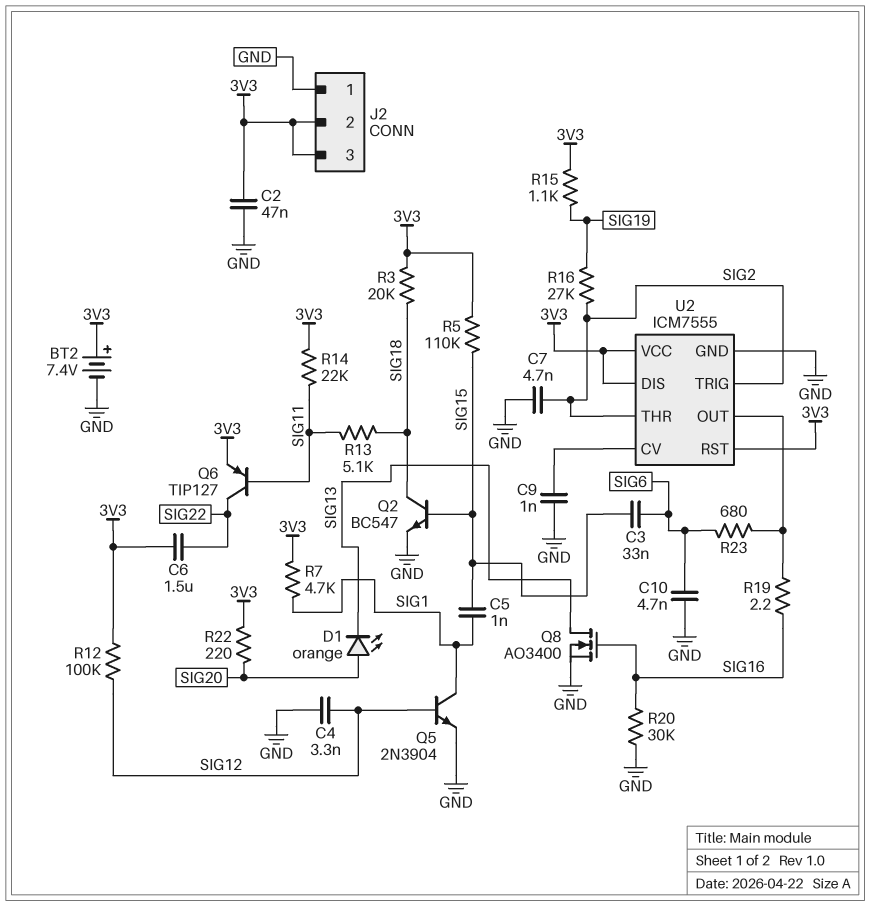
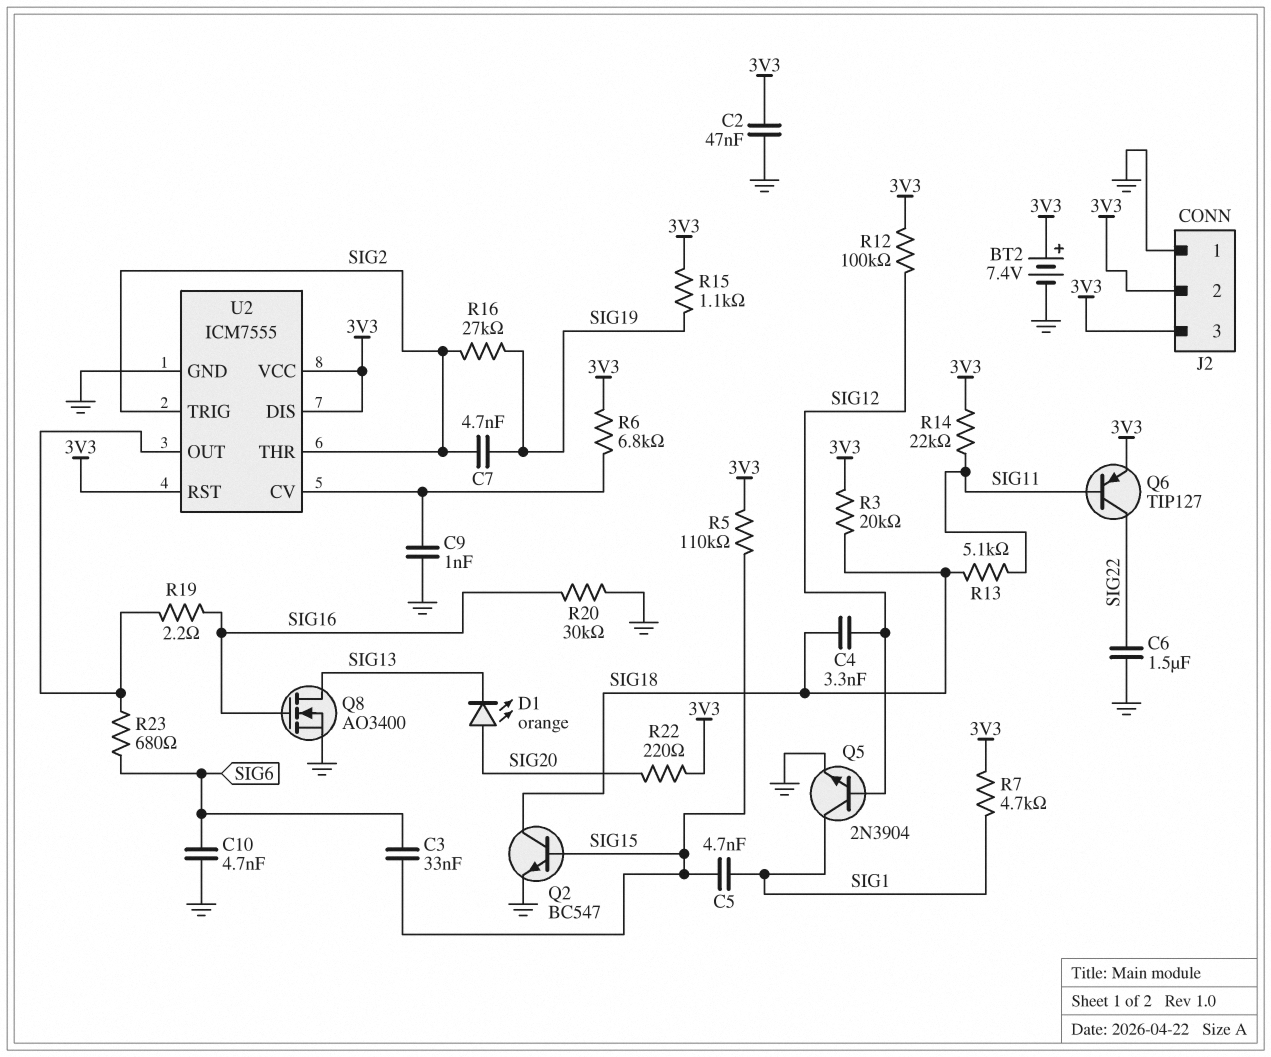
C4: 3.3nF (GND, SIG12) -> 3.3nF (SIG12, SIG18)
C5: 1nF (SIG1, SIG15) -> 4.7nF (SIG1, SIG15)
C6: 1.5uF (3V3, SIG22) -> 1.5uF (GND, SIG22)
C7: 4.7nF (GND, SIG2) -> 4.7nF (SIG2, SIG19)
R6: none -> 6.8k (3V3, U2/CV)

